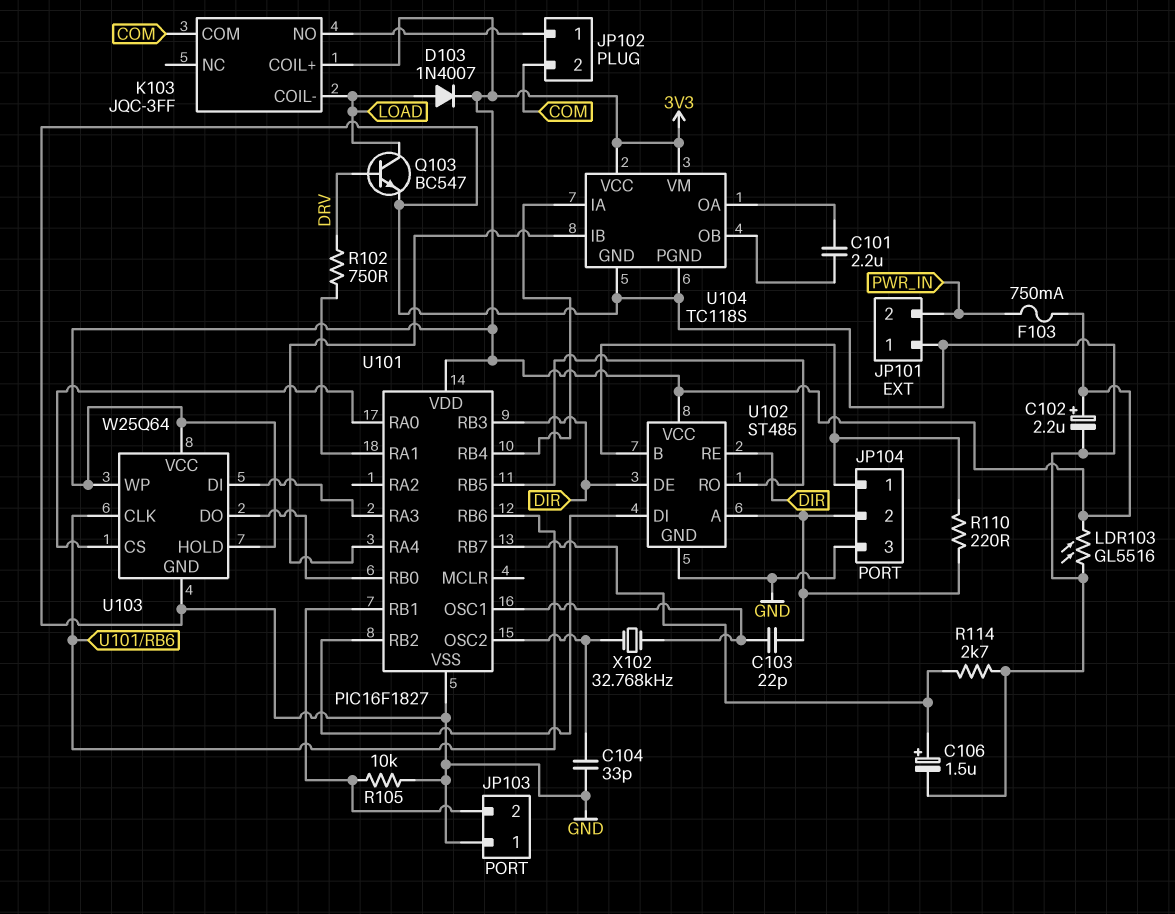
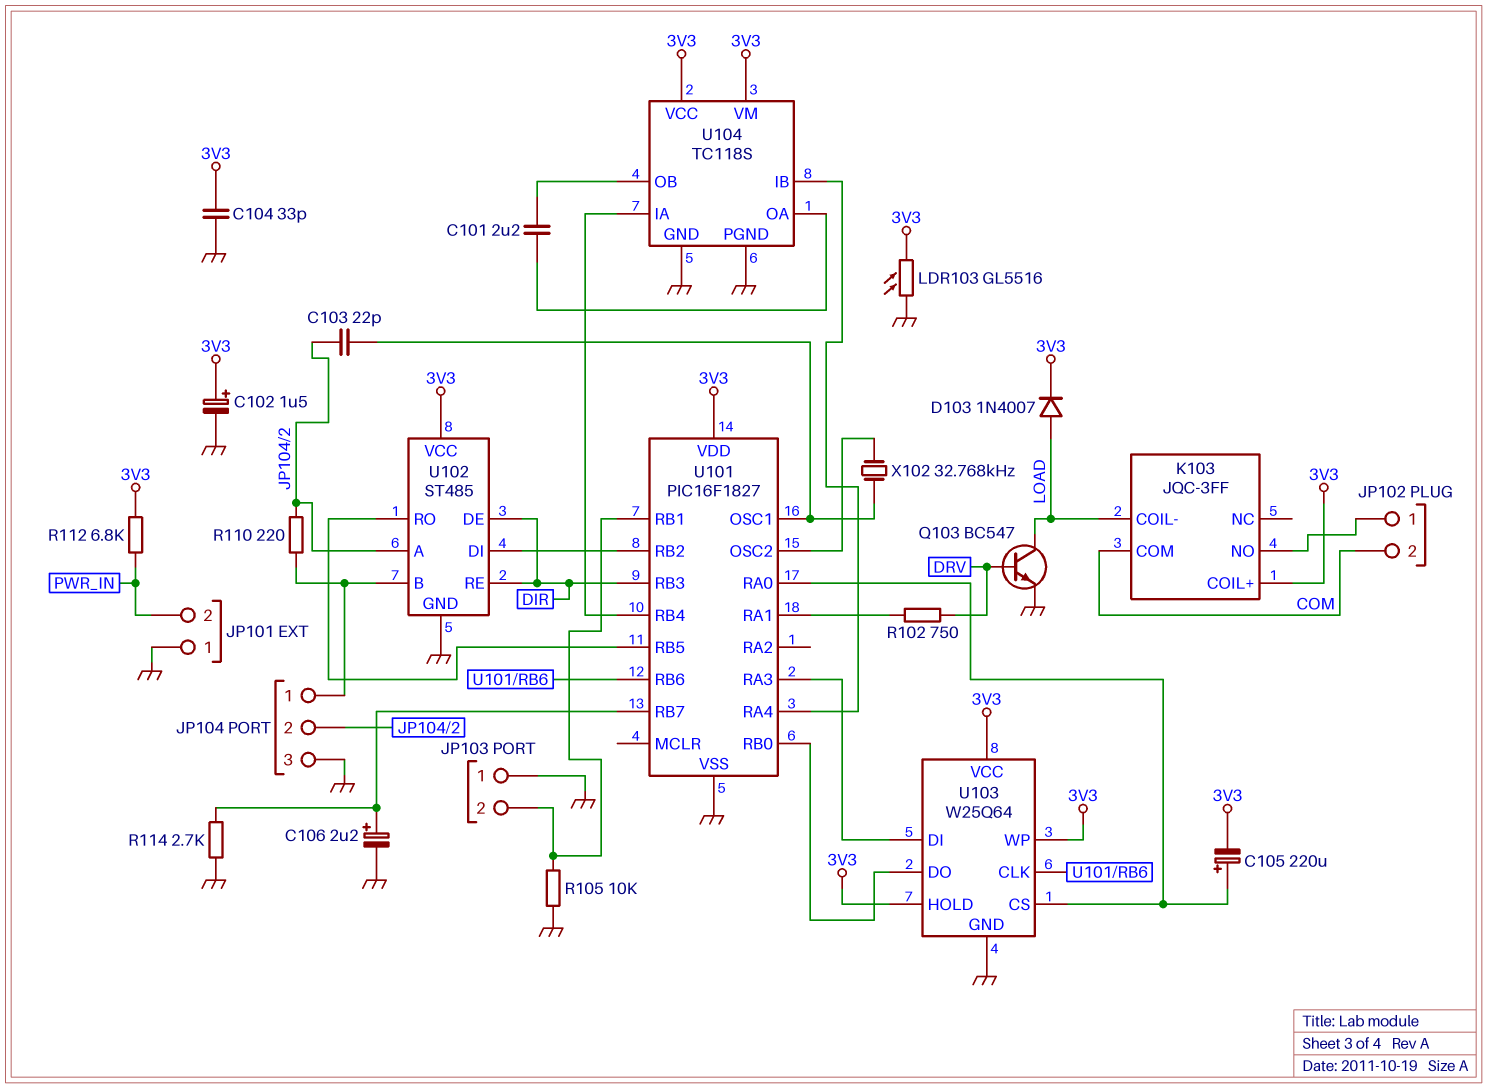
C102: 2.2uF (plus 3V3, minus GND) -> 1.5uF (plus 3V3, minus GND)
C104: 33pF (GND, U101/OSC2) -> 33pF (3V3, GND)
C105: none -> 220uF (plus U101/RA0, minus 3V3)
C106: 1.5uF (plus U101/RB7, minus GND) -> 2.2uF (plus U101/RB7, minus GND)
F103: 750mA (3V3, PWR_IN) -> none
R112: none -> 6.8k (3V3, PWR_IN)

